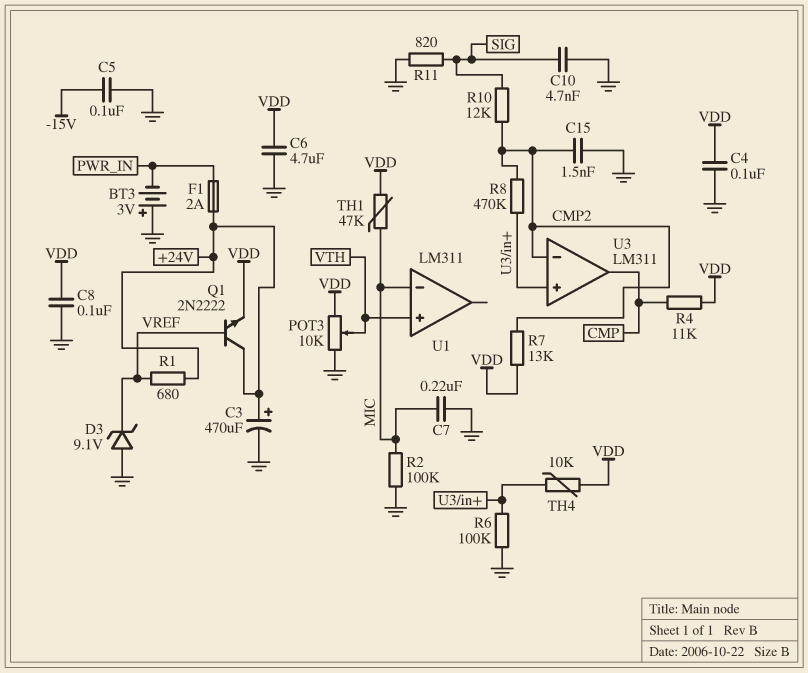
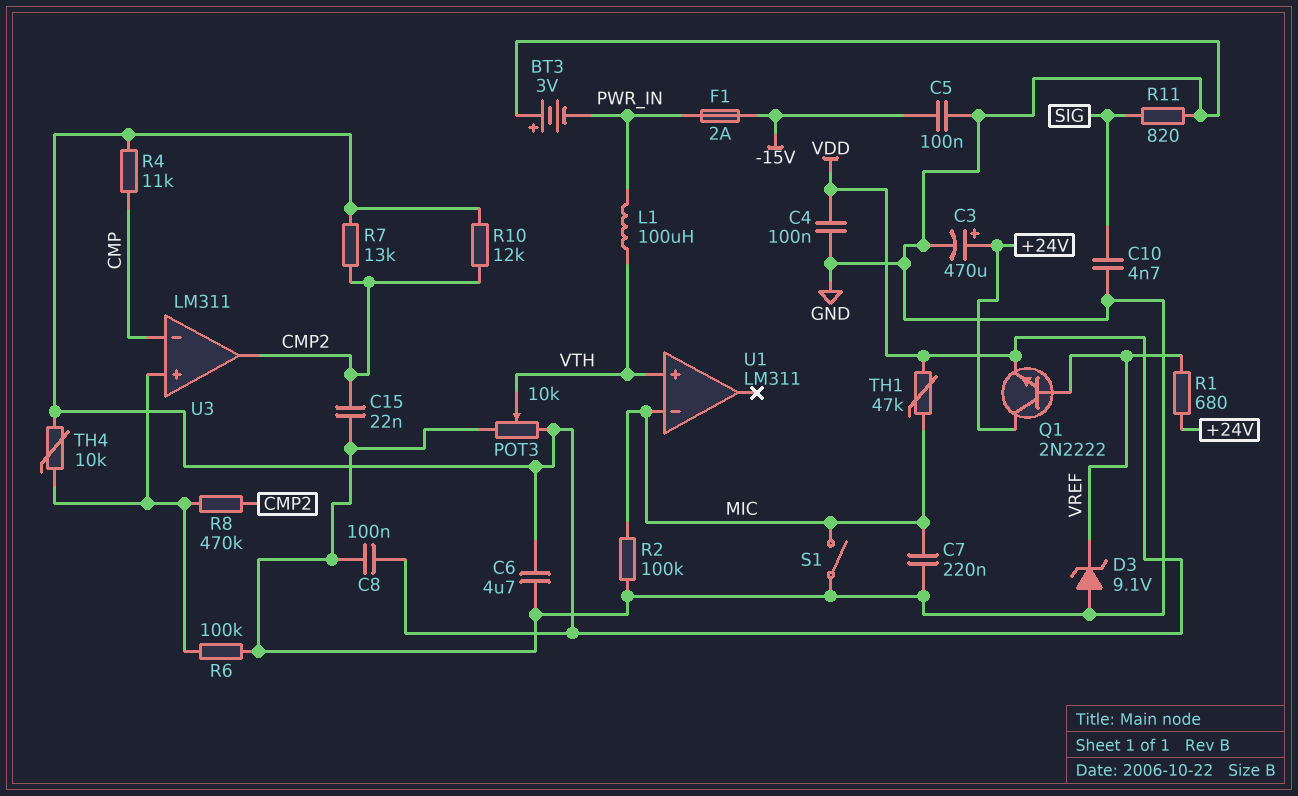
C15: 1.5nF (CMP2, GND) -> 22nF (CMP2, GND)
F1: 2A (+24V, PWR_IN) -> 2A (-15V, PWR_IN)
L1: none -> 100uH (PWR_IN, VTH)
R10: 12k (CMP2, SIG) -> 12k (CMP2, VDD)
S1: none -> switch (GND, MIC)
U3 pin in-: CMP2 -> CMP
U3 pin out: CMP -> CMP2

